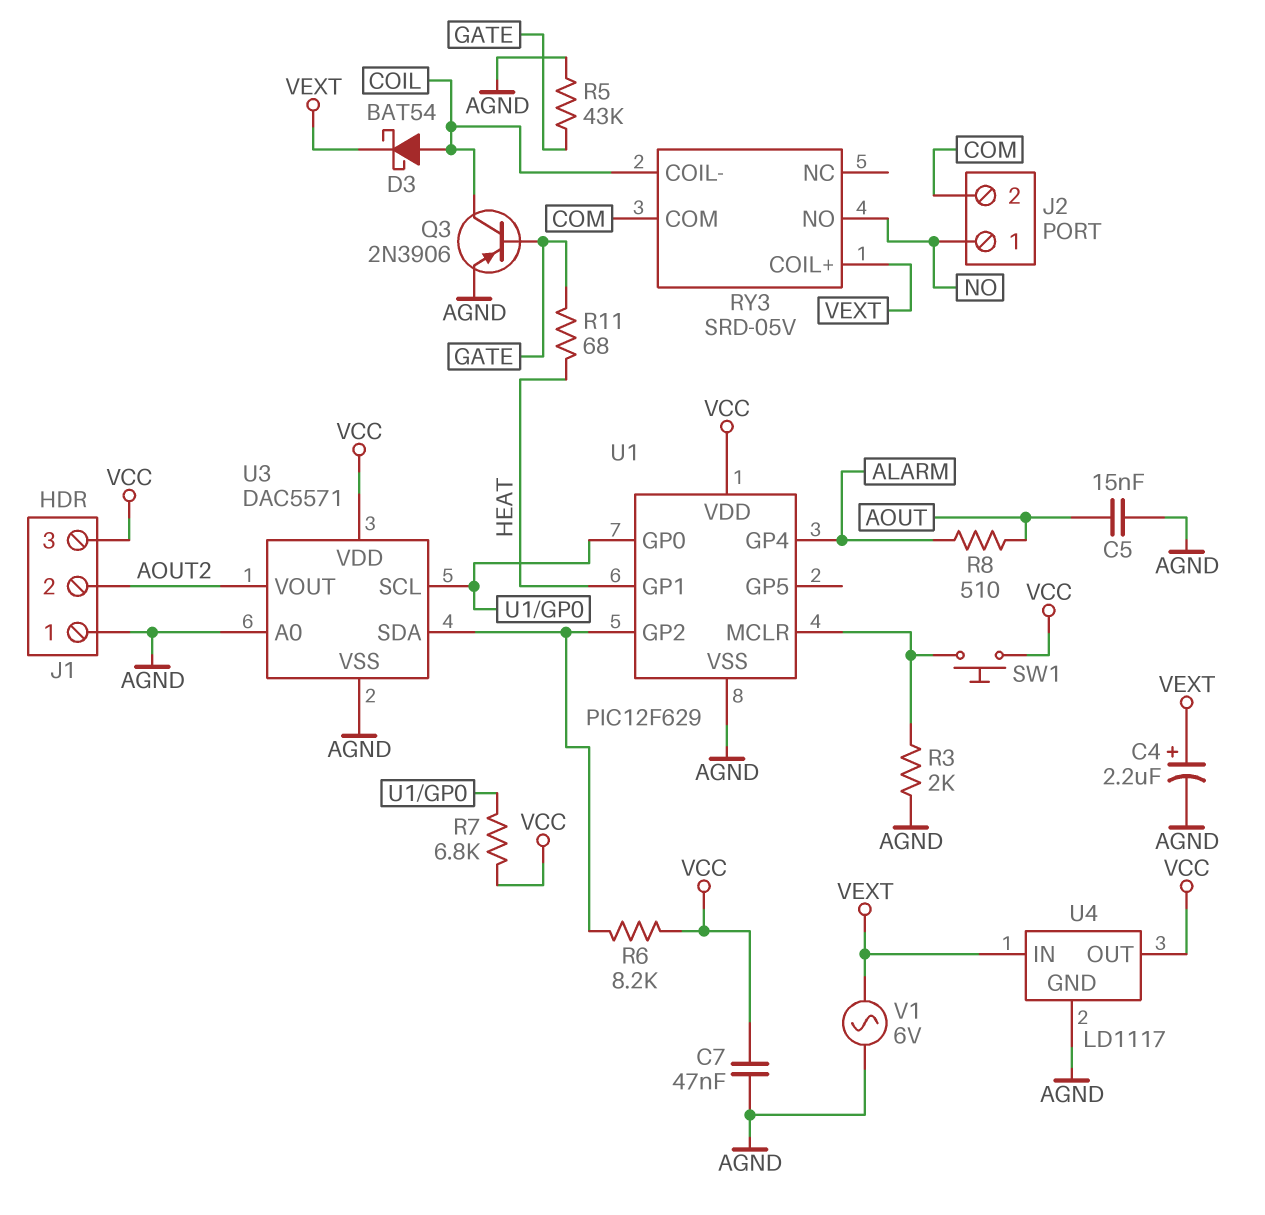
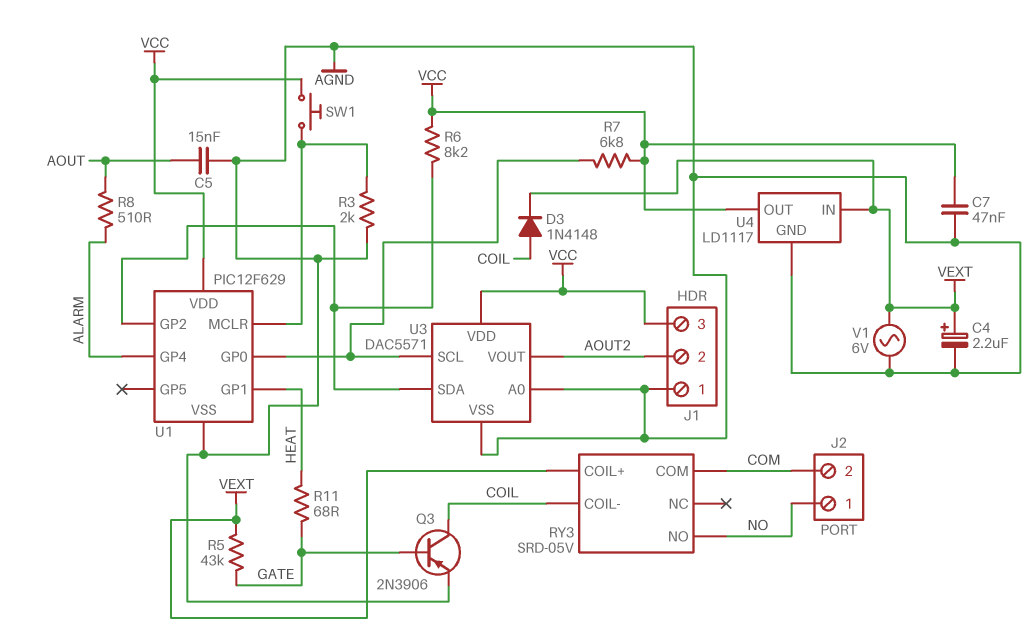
D3: schottky BAT54 (A COIL, K VEXT) -> diode 1N4148 (A COIL, K VEXT)
R5: 43k (AGND, GATE) -> 43k (GATE, VEXT)

